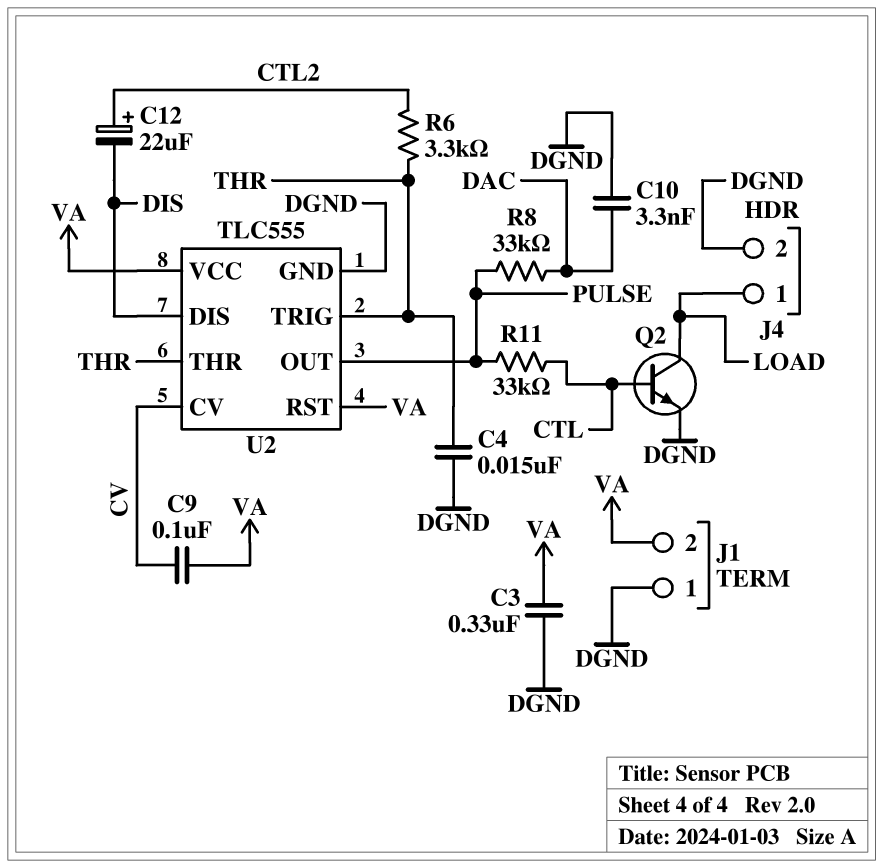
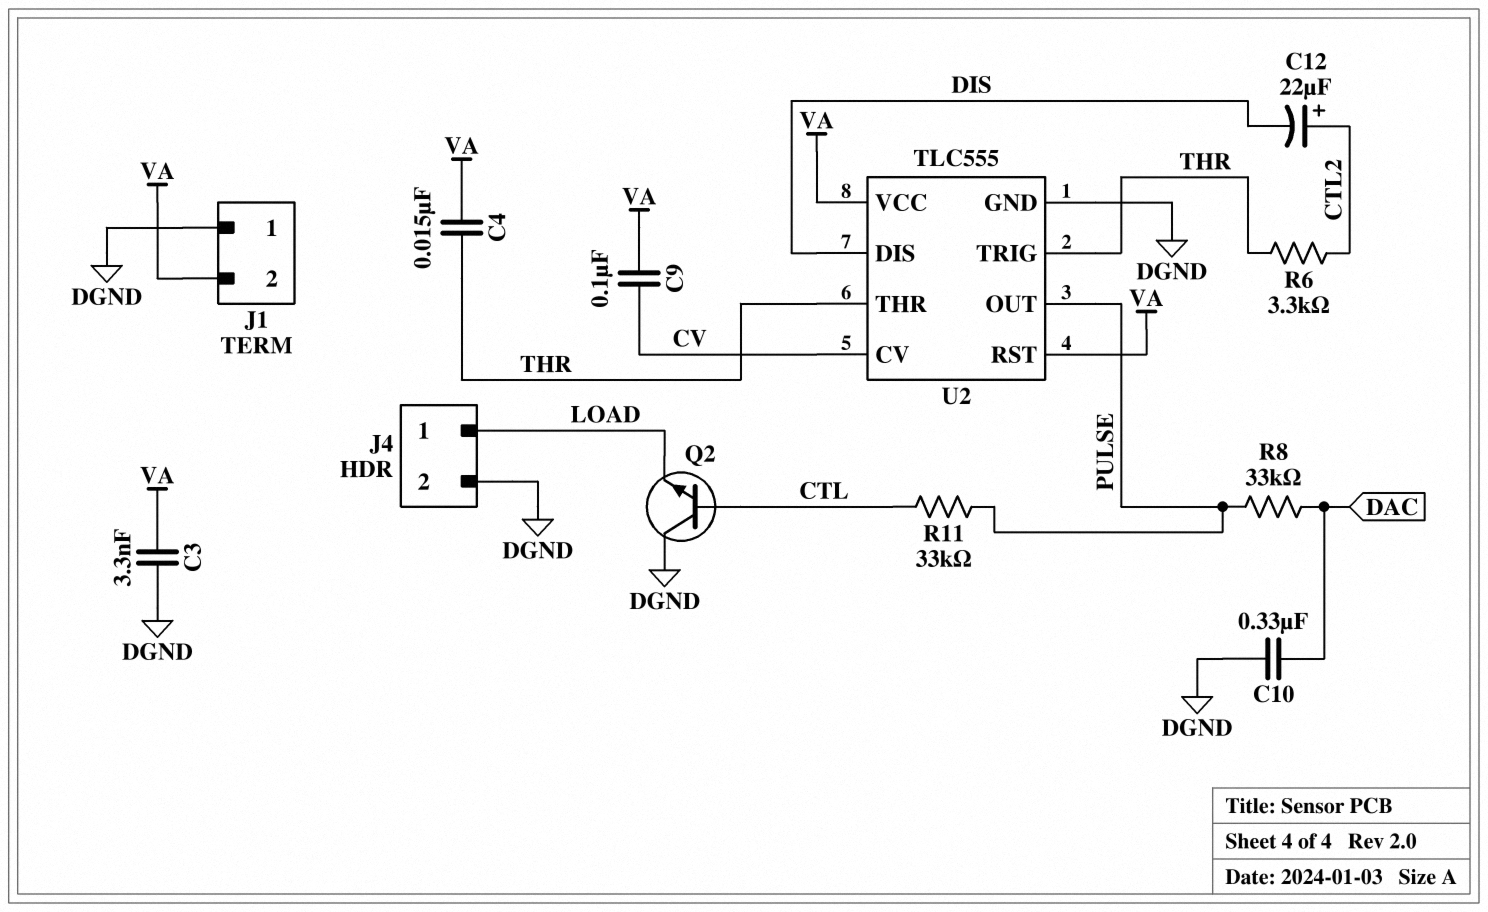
C3: 330nF (DGND, VA) -> 3.3nF (DGND, VA)
C4: 15nF (DGND, THR) -> 15nF (THR, VA)
C10: 3.3nF (DAC, DGND) -> 330nF (DAC, DGND)
Q2: NPN (B CTL, C LOAD, E DGND) -> NPN (B CTL, C DGND, E LOAD)

